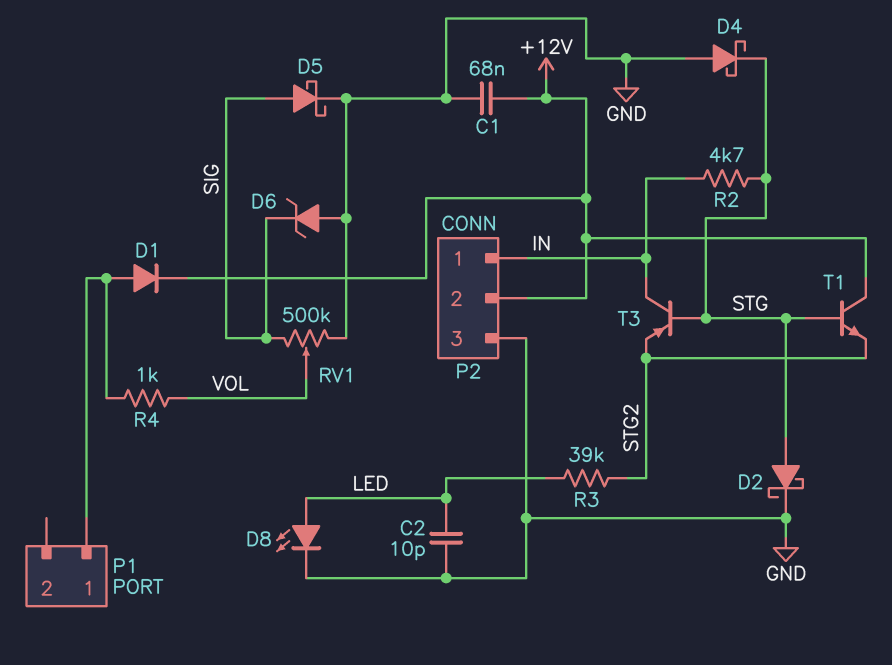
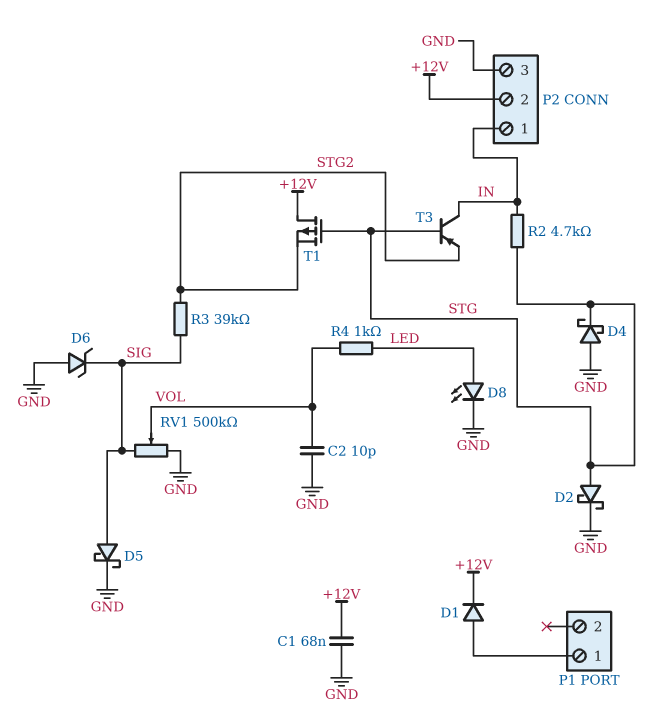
C2: 10pF (GND, LED) -> 10pF (GND, VOL)
R3: 39k (LED, STG2) -> 39k (SIG, STG2)
R4: 1k (P1/1, VOL) -> 1k (LED, VOL)
T1: NPN (B STG, C +12V, E STG2) -> PMOS (G STG, D +12V, S STG2)

